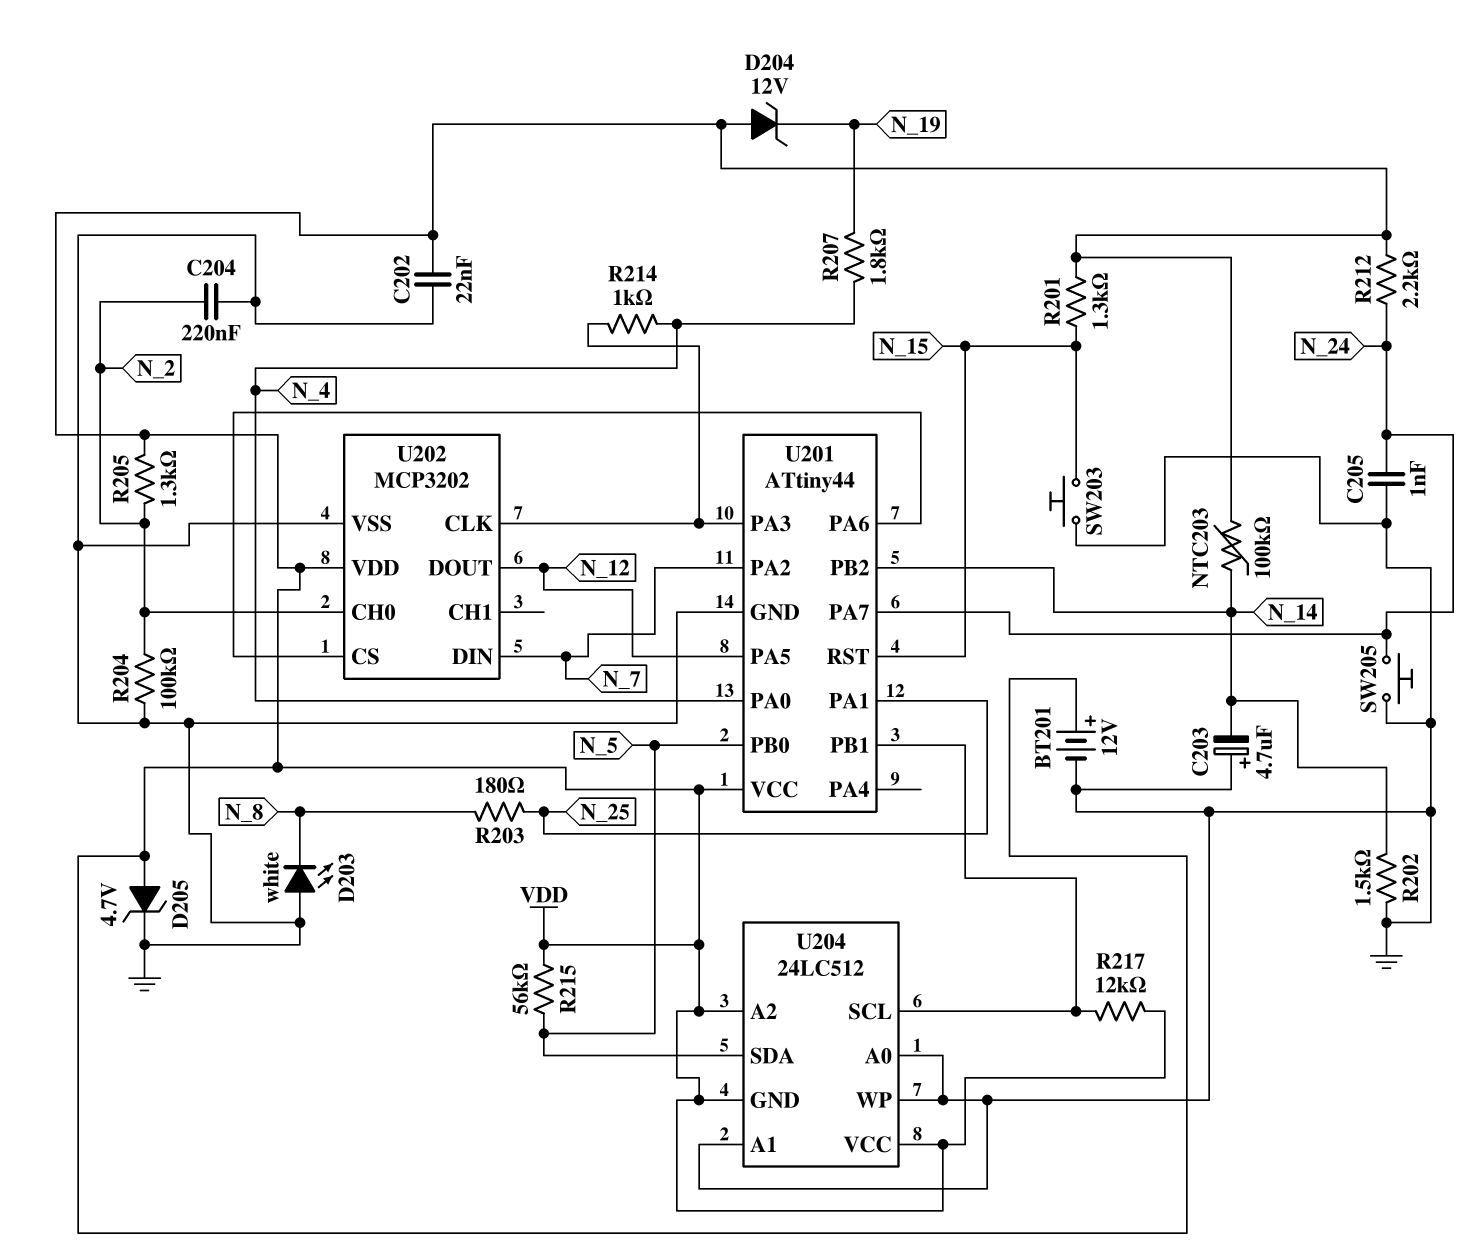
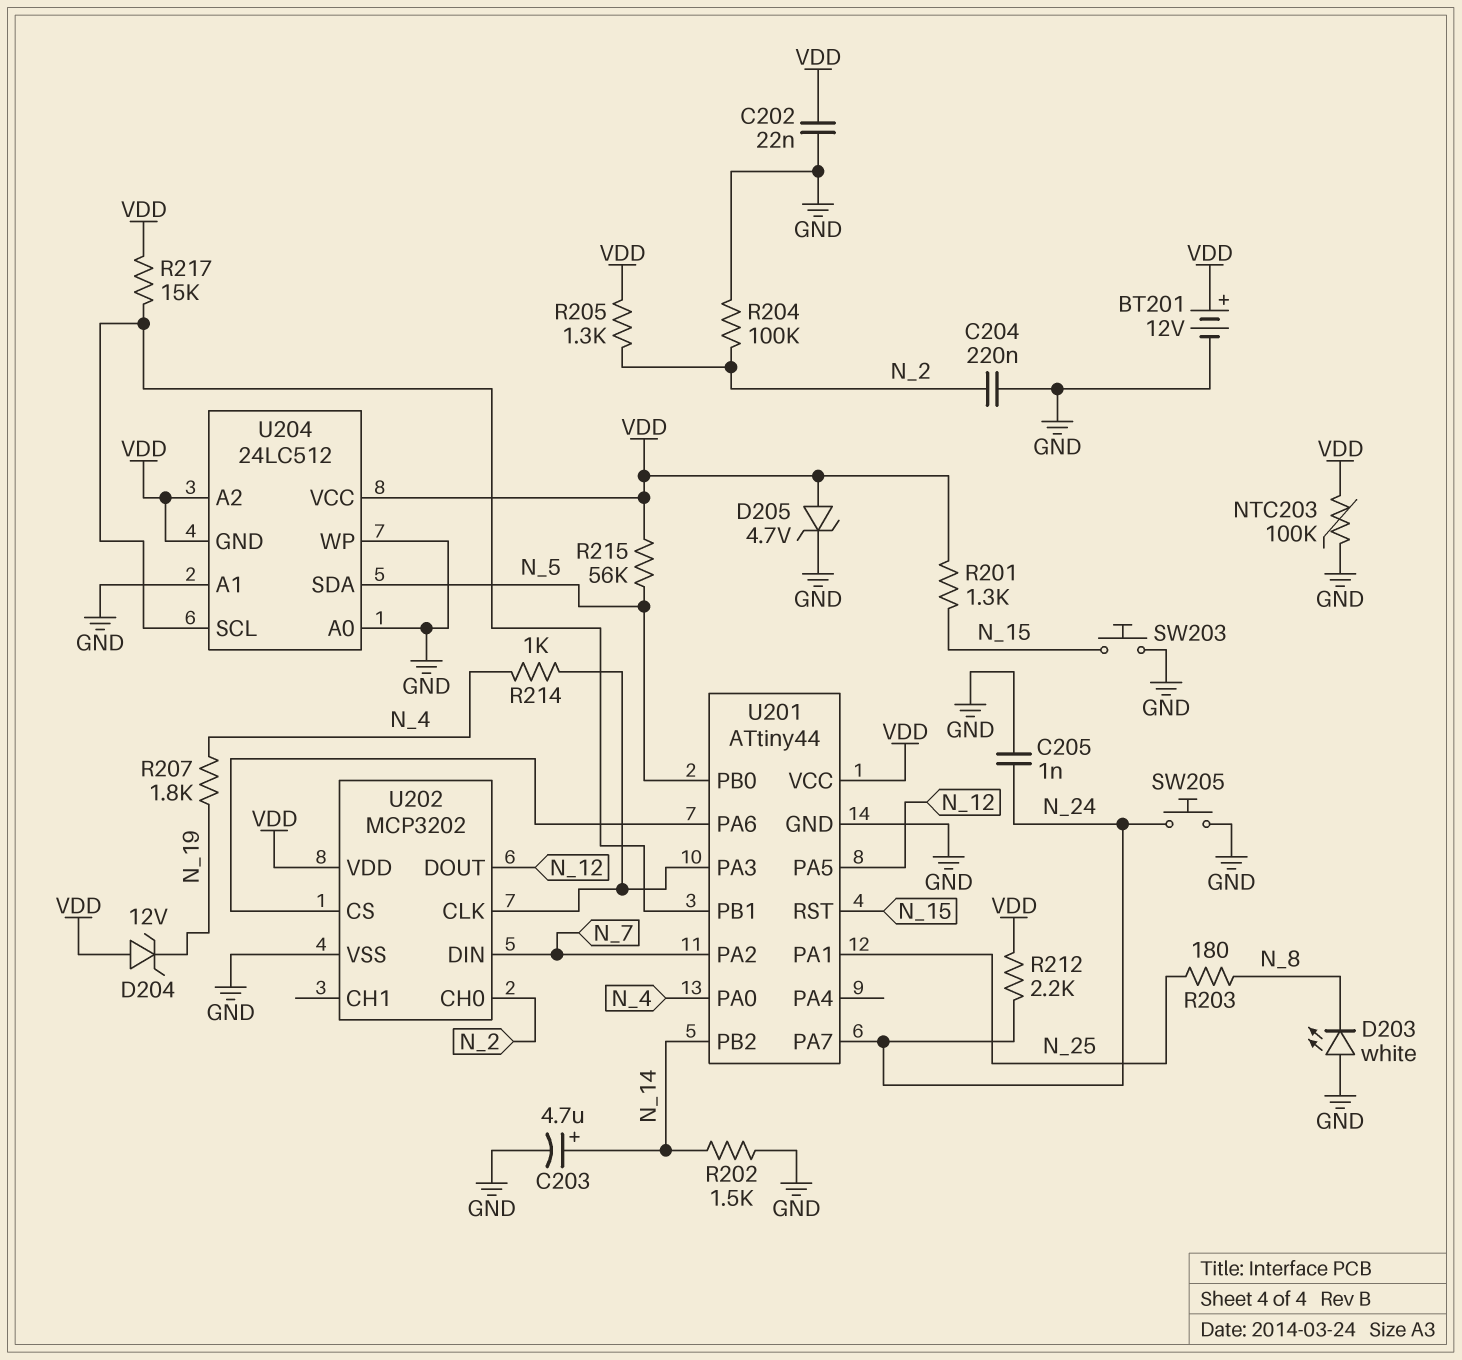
C203: 4.7uF (plus GND, minus N_14) -> 4.7uF (plus N_14, minus GND)
NTC203: 100k (N_14, VDD) -> 100k (GND, VDD)
R217: 12k (U201/PB1, VDD) -> 15k (U201/PB1, VDD)

